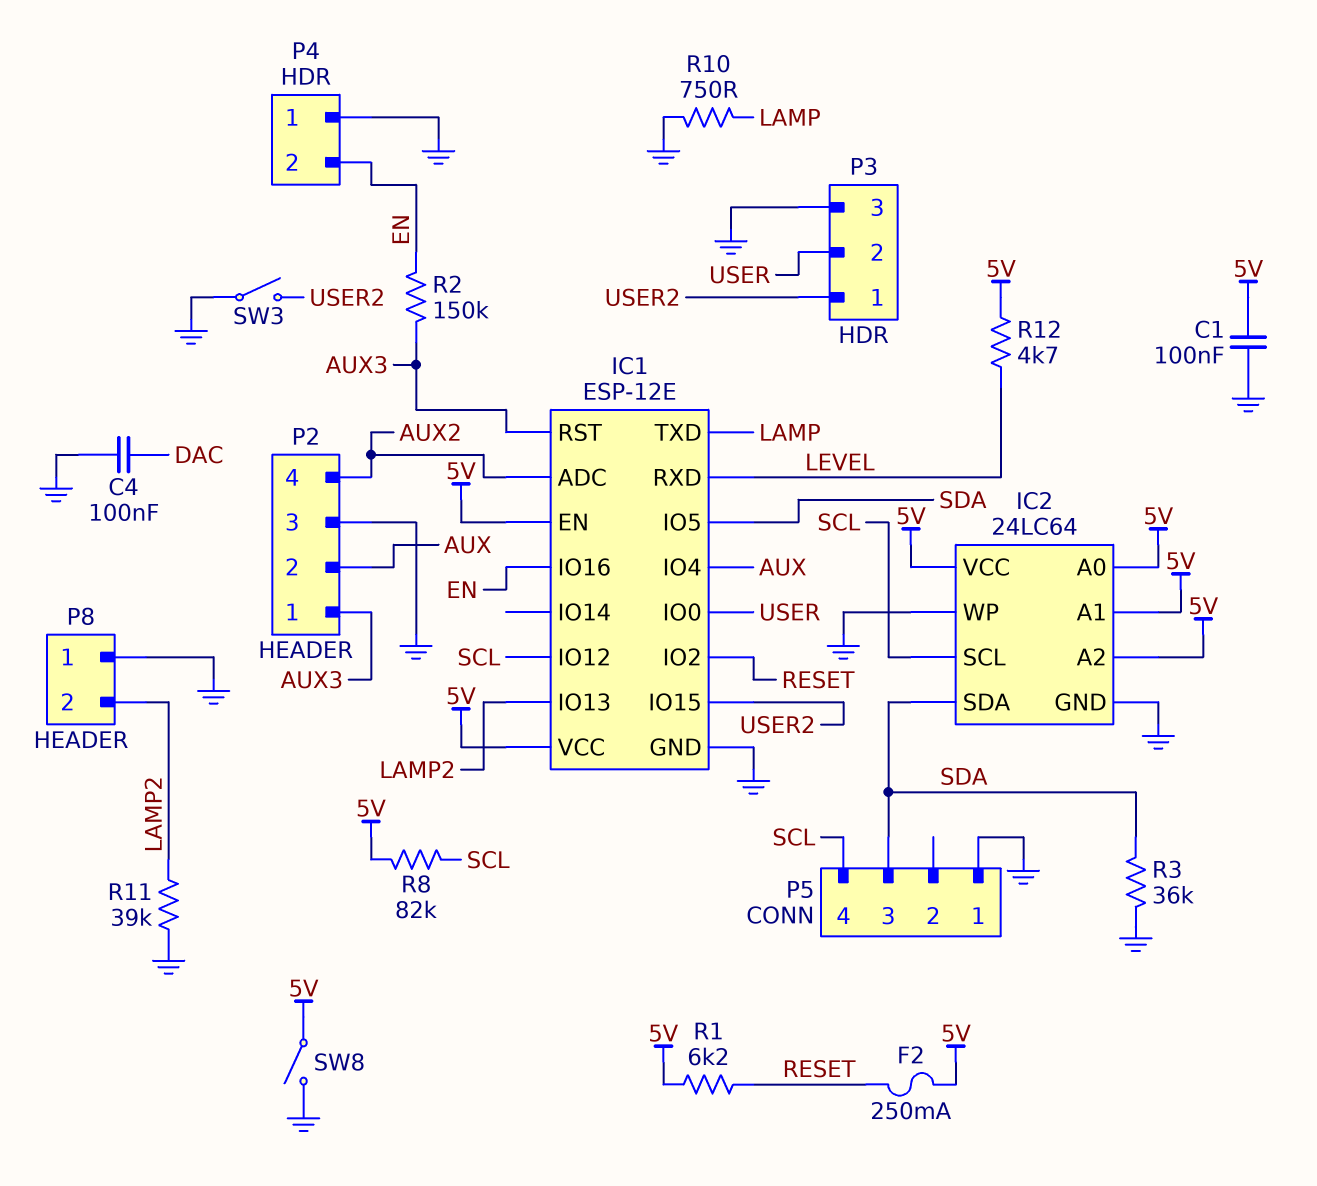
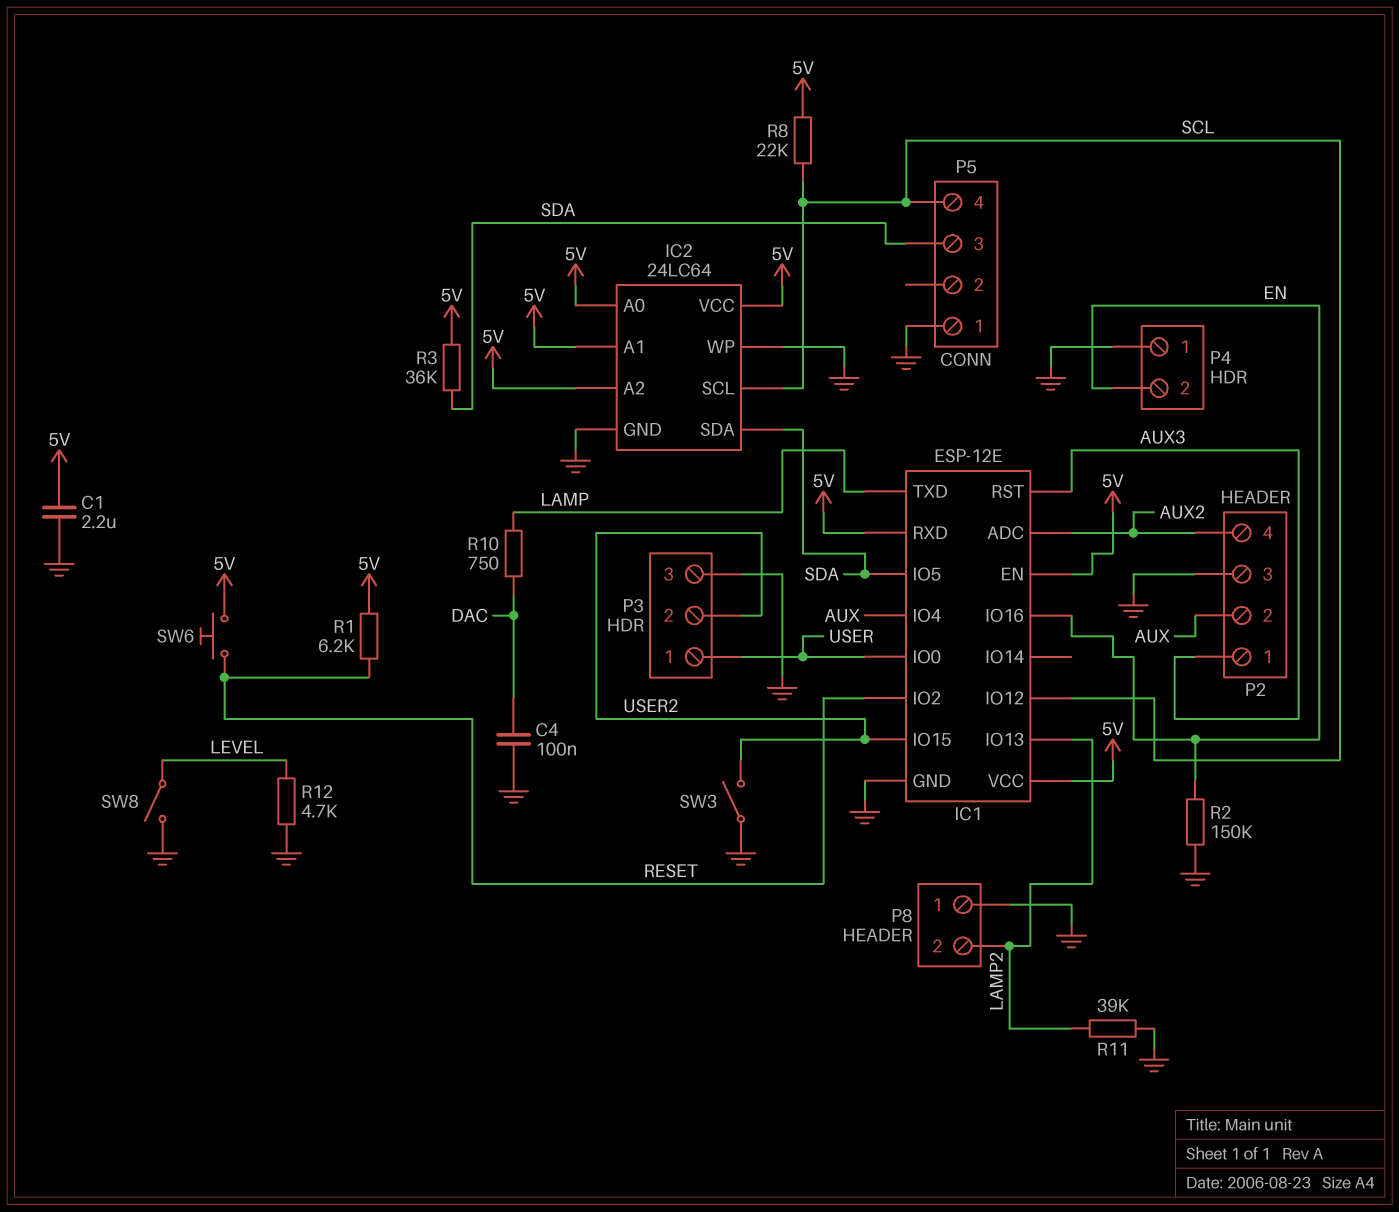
C1: 100nF (5V, GND) -> 2.2uF (5V, GND)
F2: 250mA (5V, RESET) -> none
IC1 pin RXD: LEVEL -> 5V
P3 pin 1: USER2 -> USER
P3 pin 2: USER -> USER2
R2: 150k (AUX3, EN) -> 150k (EN, GND)
R3: 36k (GND, SDA) -> 36k (5V, SDA)
R8: 82k (5V, SCL) -> 22k (5V, SCL)
R10: 750 (GND, LAMP) -> 750 (DAC, LAMP)
R12: 4.7k (5V, LEVEL) -> 4.7k (GND, LEVEL)
SW6: none -> button (5V, RESET)
SW8: switch (5V, GND) -> switch (GND, LEVEL)

